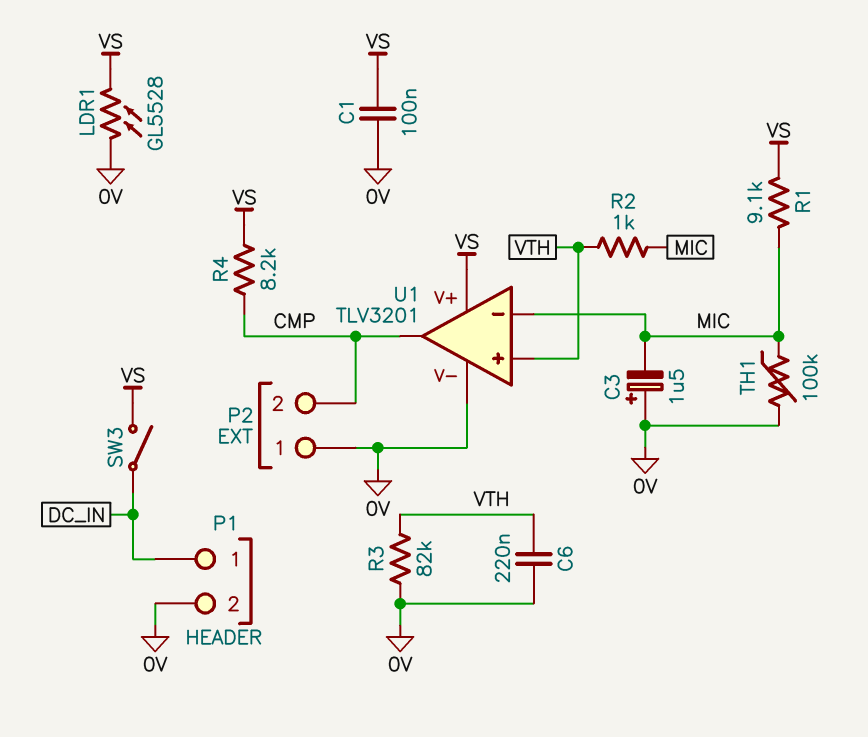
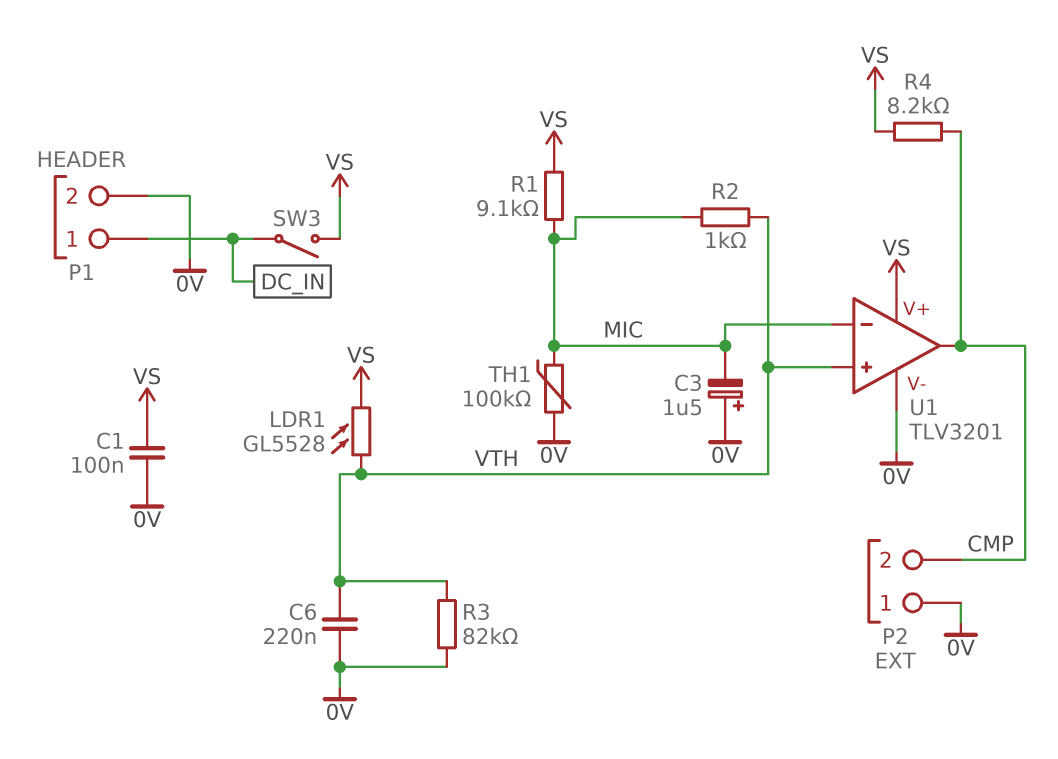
LDR1: GL5528 (0V, VS) -> GL5528 (VS, VTH)

